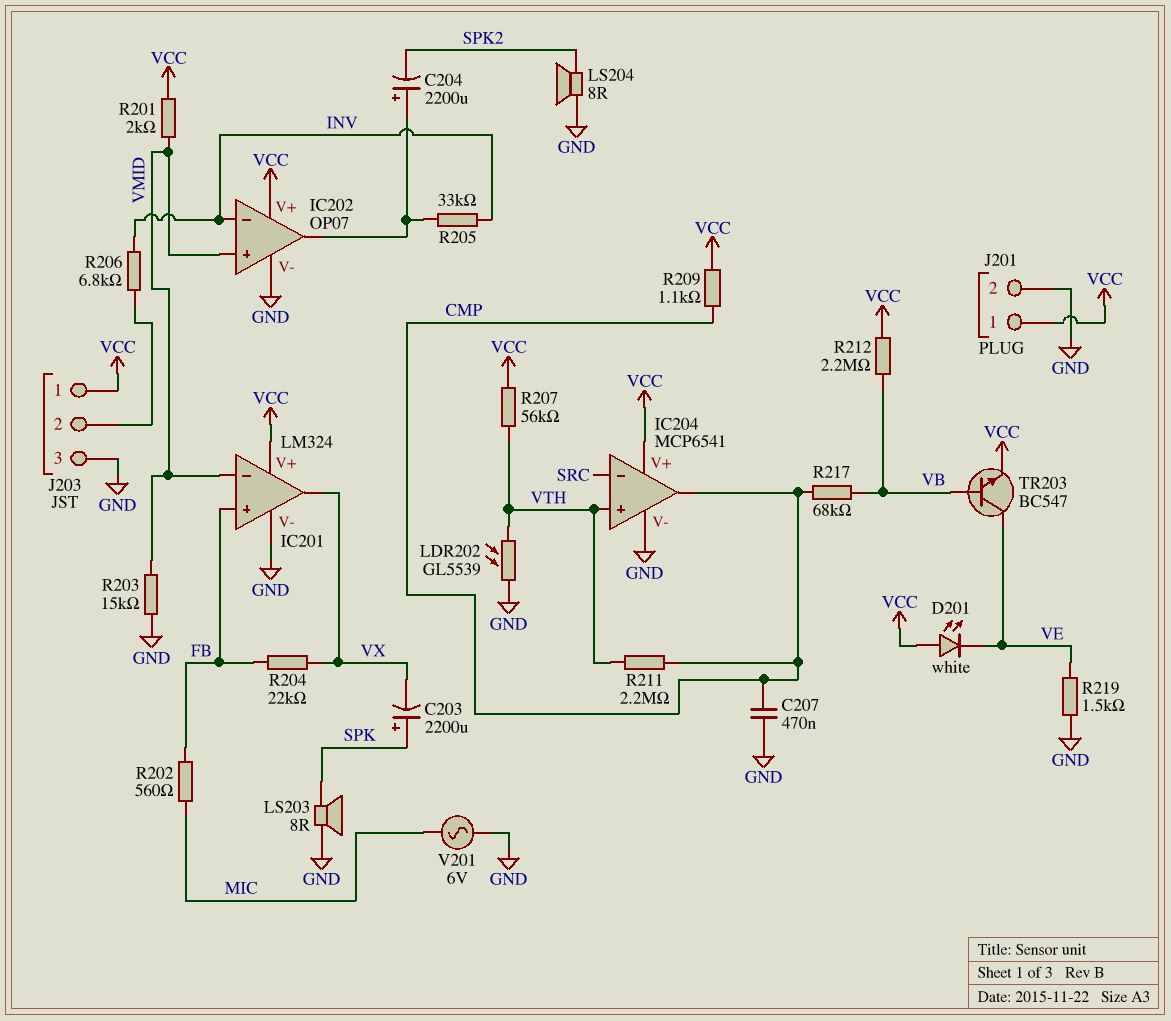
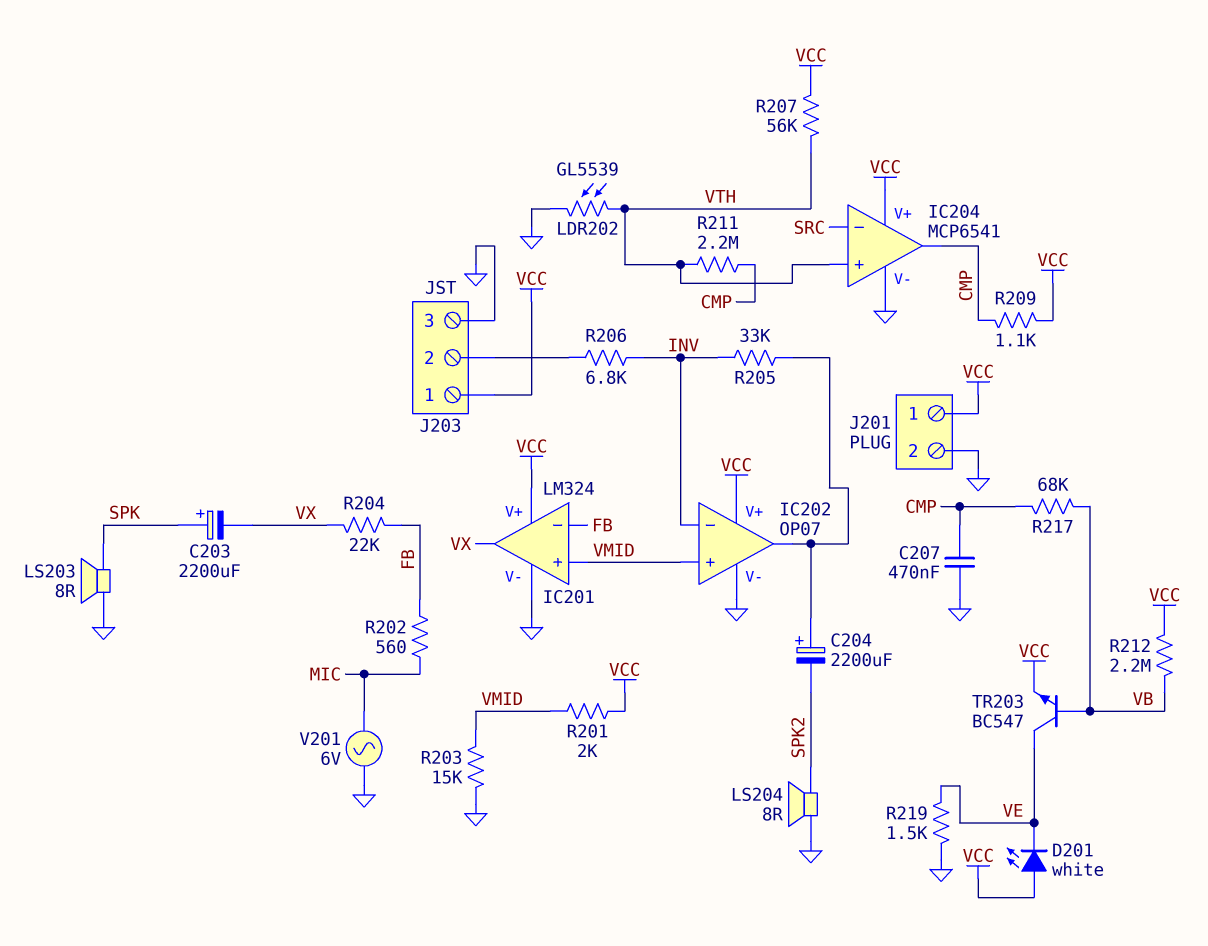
IC201 pin in+: FB -> VMID
IC201 pin in-: VMID -> FB

